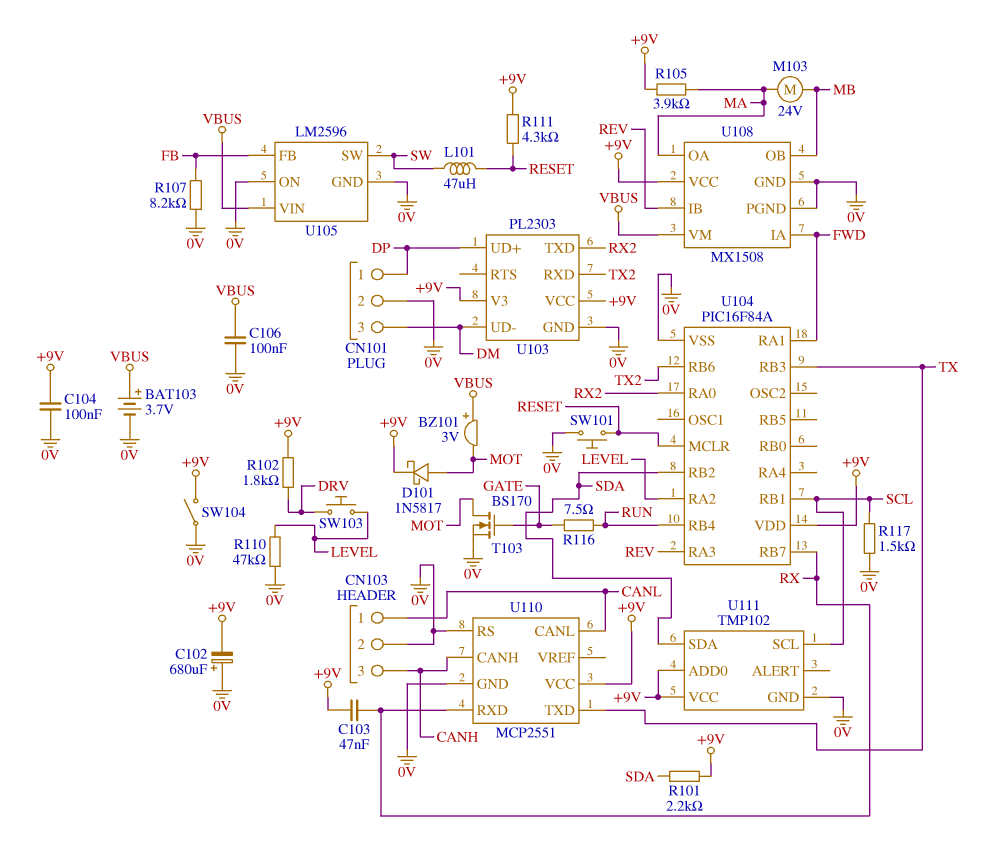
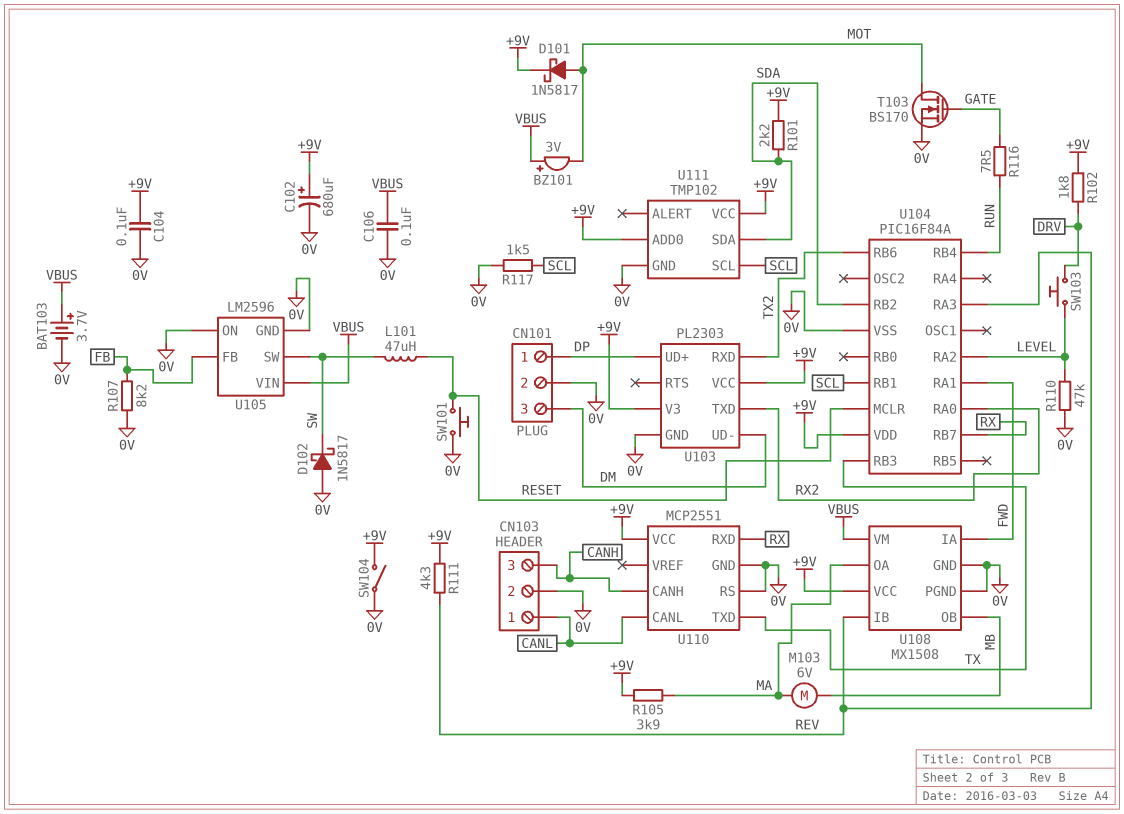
C102: 680uF (plus 0V, minus +9V) -> 680uF (plus +9V, minus 0V)
C103: 47nF (+9V, RX) -> none
D102: none -> schottky 1N5817 (A 0V, K SW)
M103: motor 24V (MA, MB) -> motor 6V (MA, MB)
R111: 4.3k (+9V, RESET) -> 4.3k (+9V, REV)

